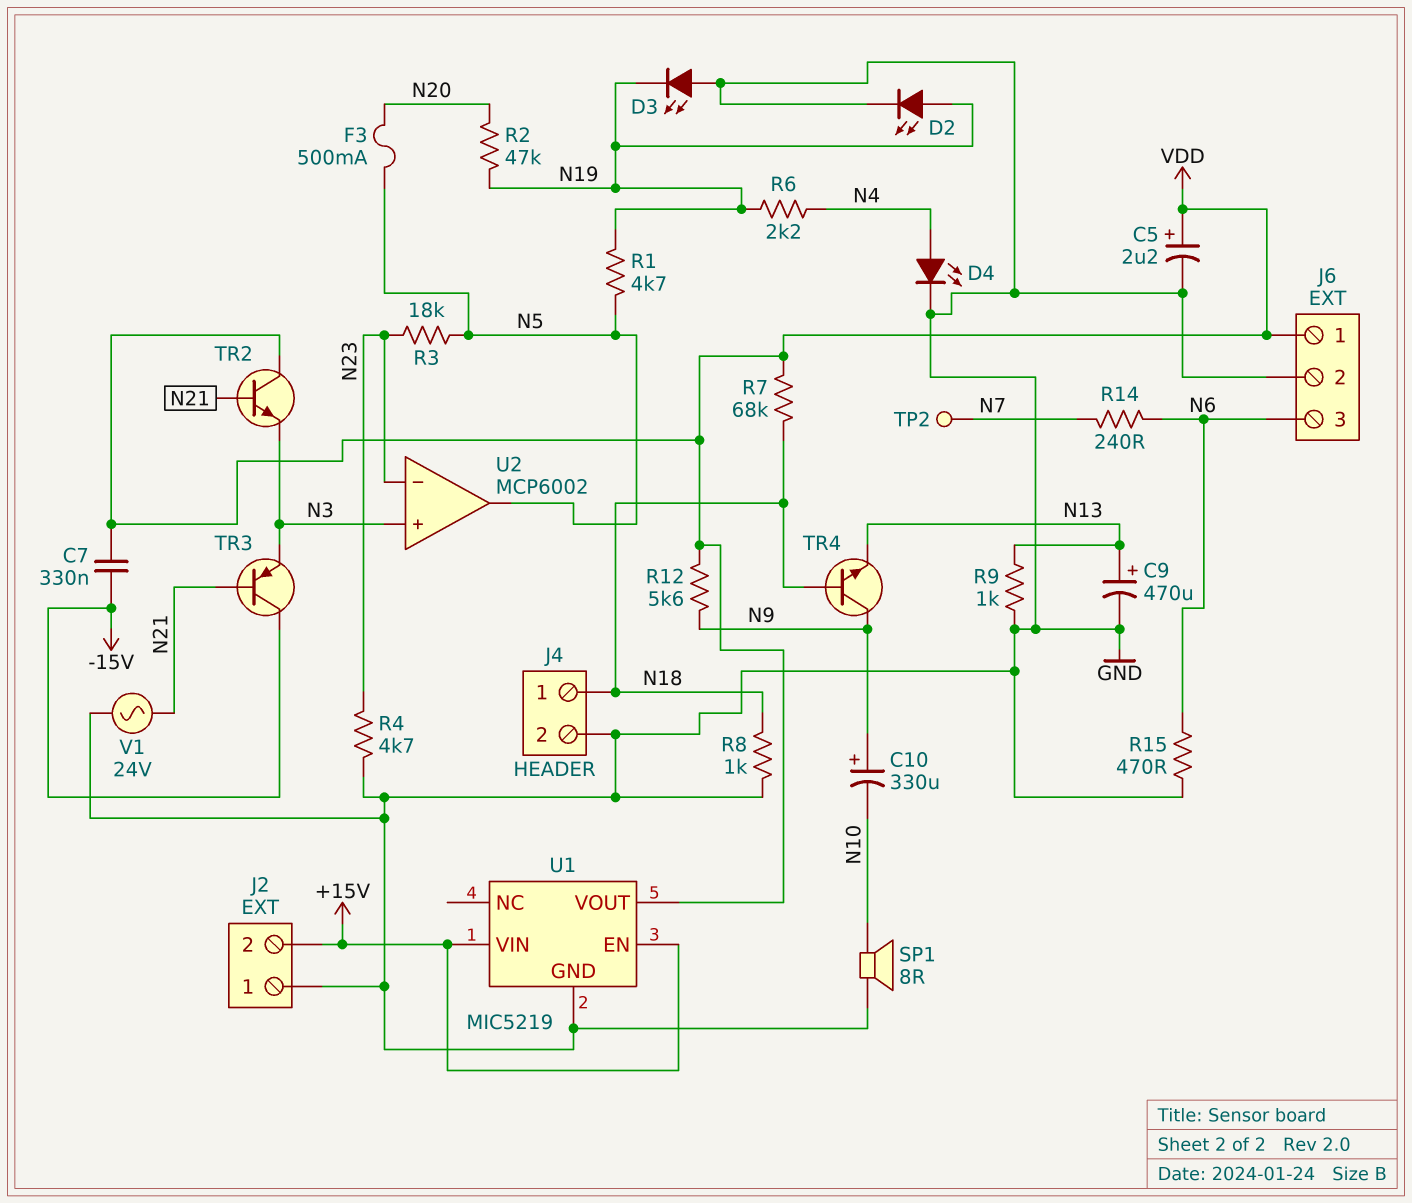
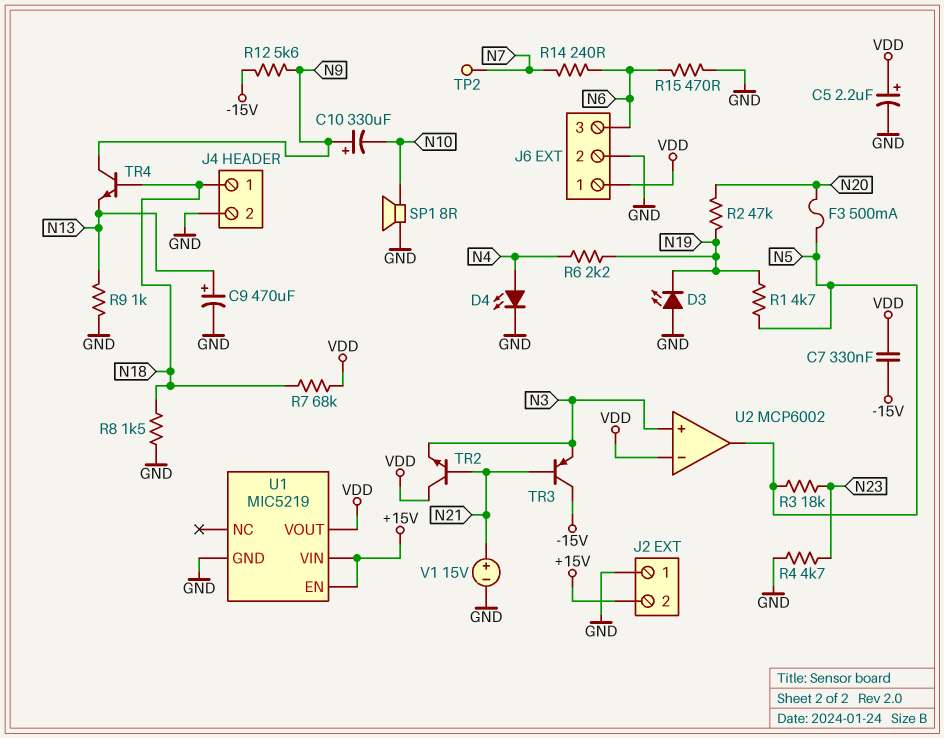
D2: LED (A N19, K GND) -> none
R8: 1k (GND, N18) -> 1.5k (GND, N18)
R12: 5.6k (N9, VDD) -> 5.6k (-15V, N9)
U2 pin in-: N23 -> VDD
V1: AC 24V (GND, N21) -> 15V (plus N21, minus GND)

